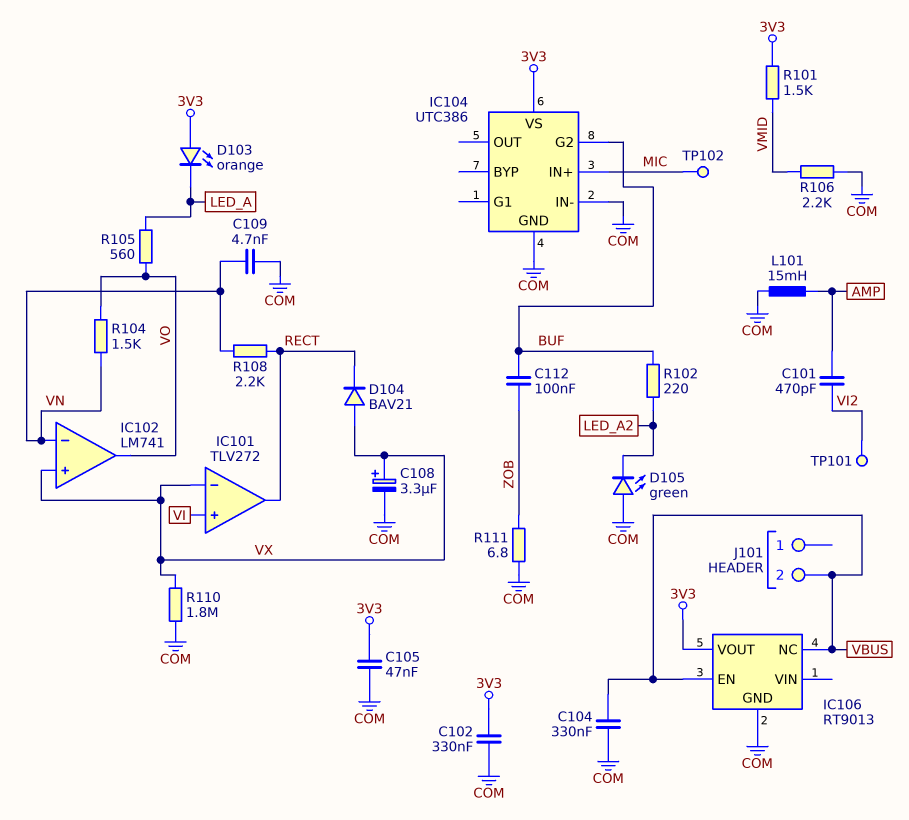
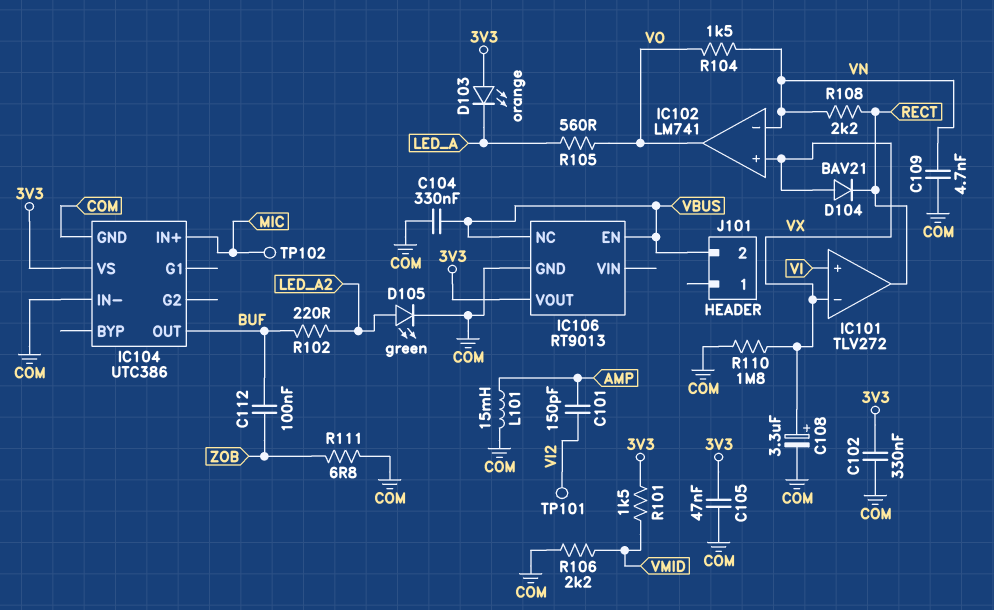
C101: 470pF (AMP, VI2) -> 150pF (AMP, VI2)
D105: LED green (A COM, K LED_A2) -> LED green (A LED_A2, K COM)
IC104 pin G2: BUF -> none
IC104 pin OUT: none -> BUF

